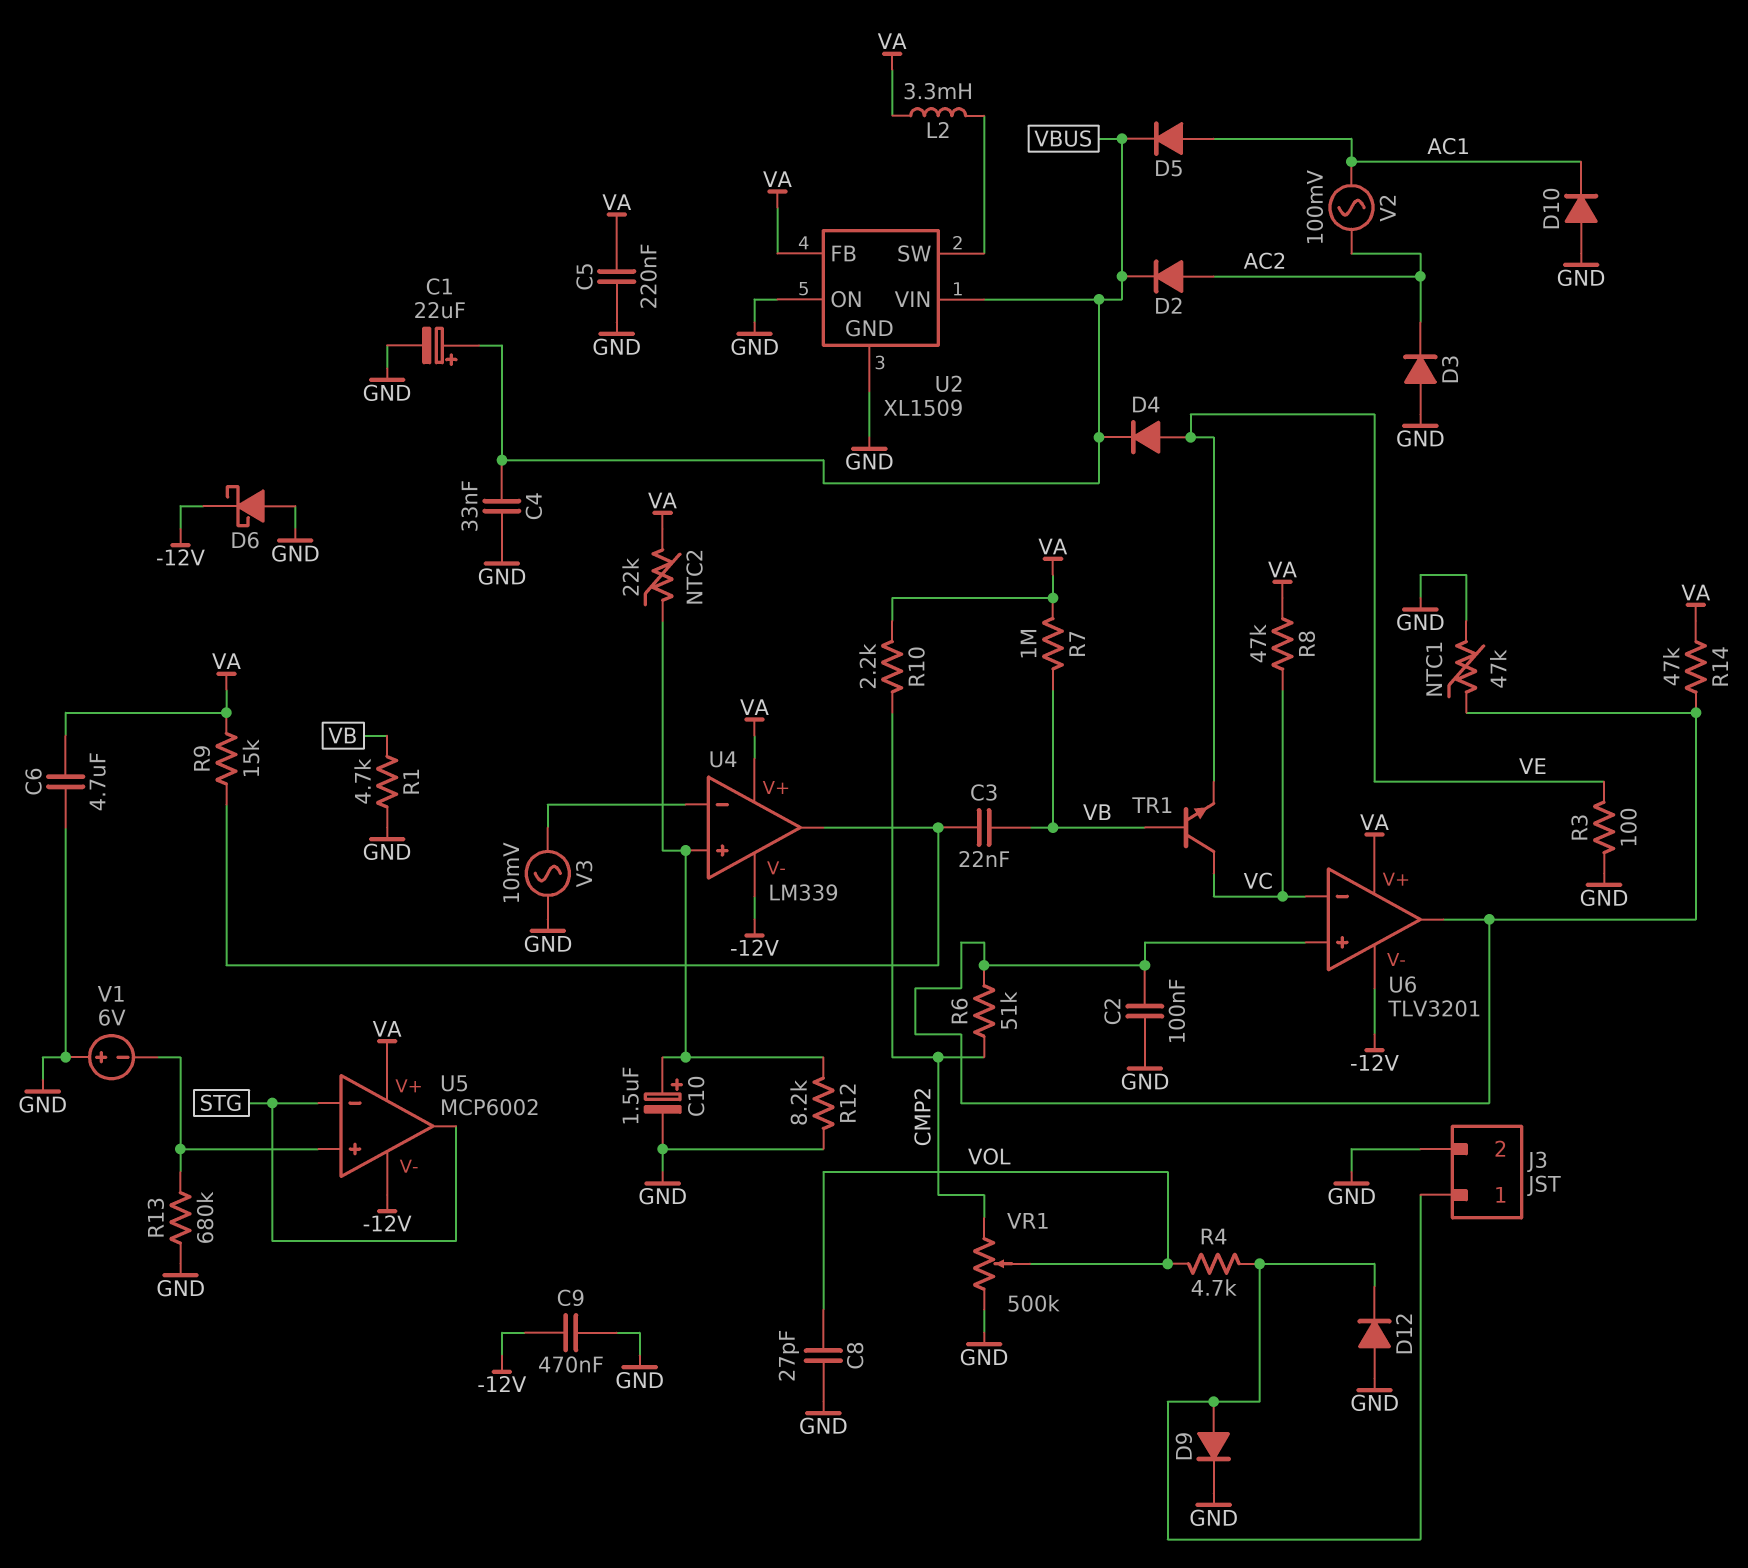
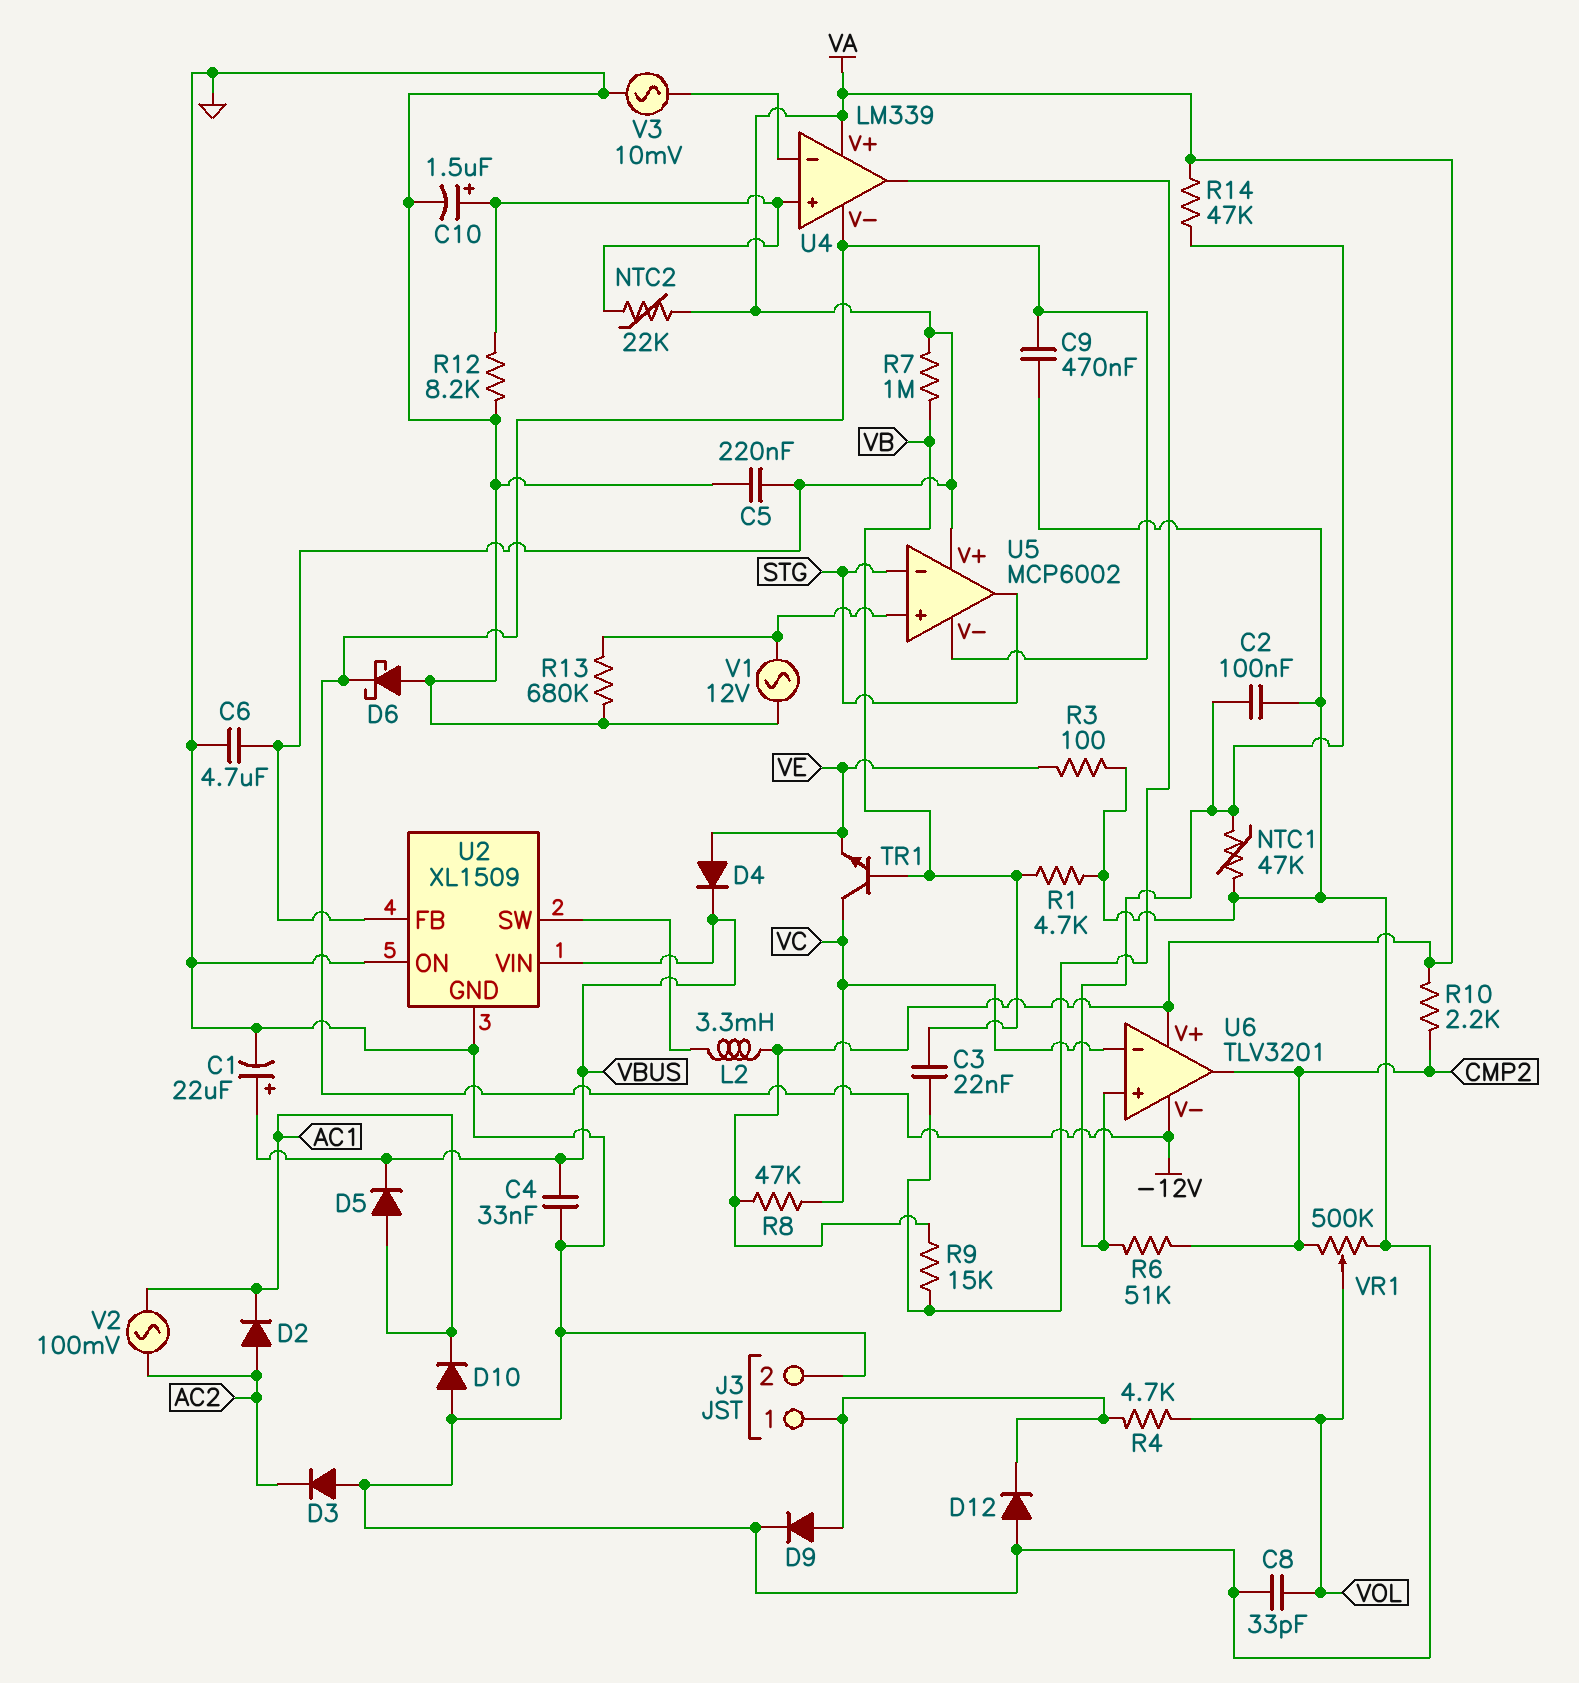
C8: 27pF (GND, VOL) -> 33pF (GND, VOL)
D2: diode (A AC2, K VBUS) -> diode (A AC2, K AC1)
U6 pin out: U6/in+ -> CMP2
V1: 6V (plus GND, minus U5/in+) -> AC 12V (GND, U5/in+)

